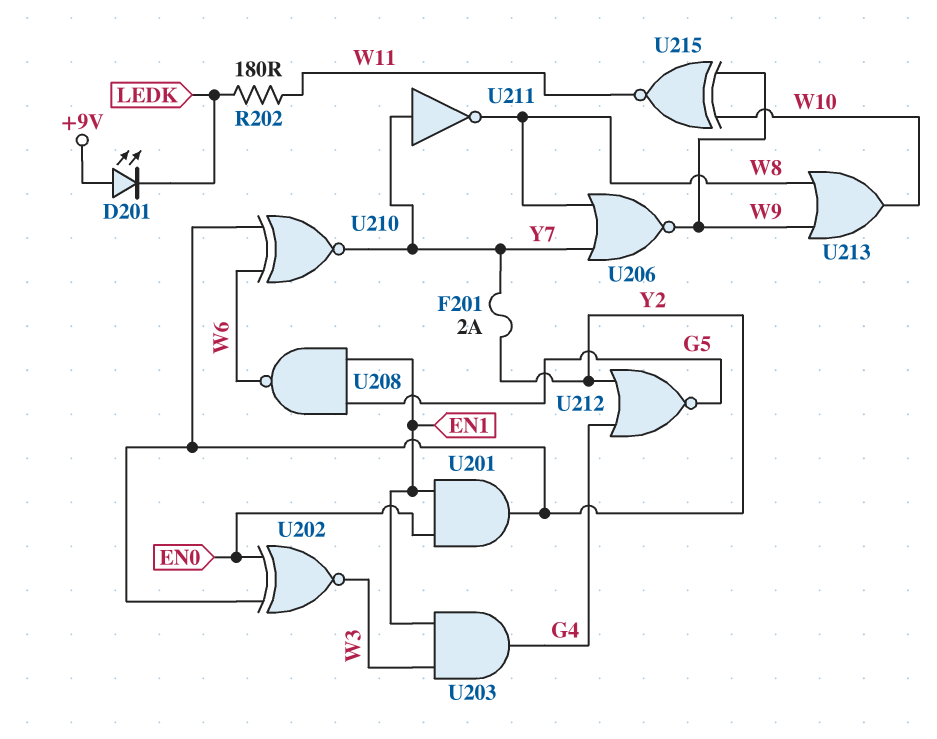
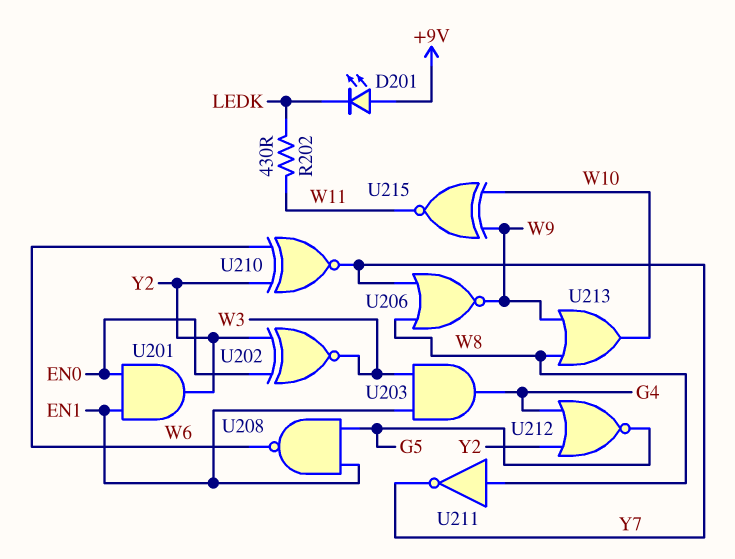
F201: 2A (Y2, Y7) -> none
R202: 180 (LEDK, W11) -> 430 (LEDK, W11)
U211: NOT (in Y7, out W8) -> NOT (in W8, out Y7)

